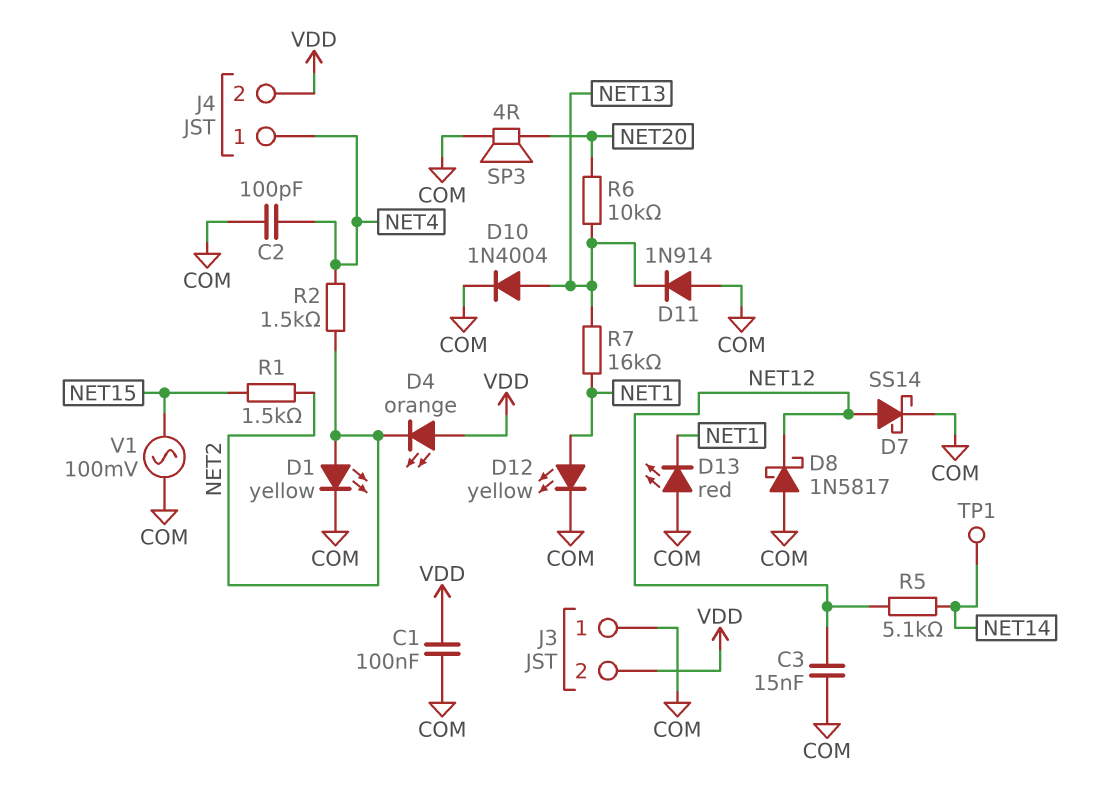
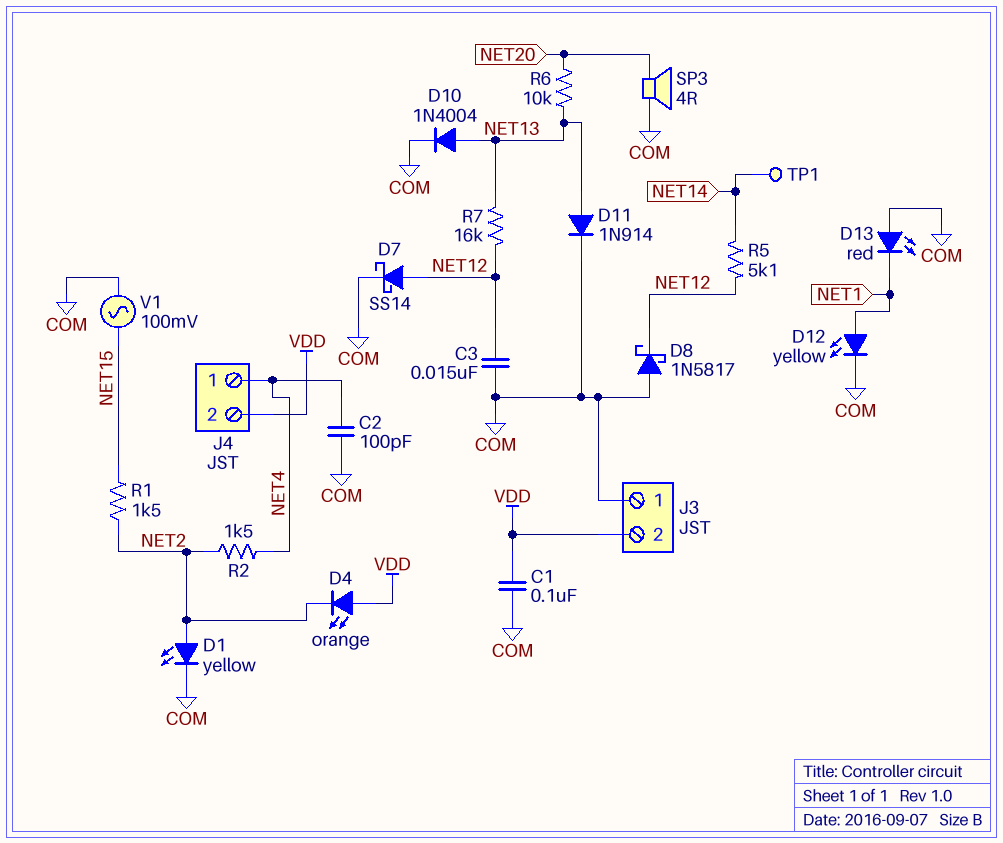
D11: diode 1N914 (A COM, K NET13) -> diode 1N914 (A NET13, K COM)
R7: 16k (NET1, NET13) -> 16k (NET12, NET13)

